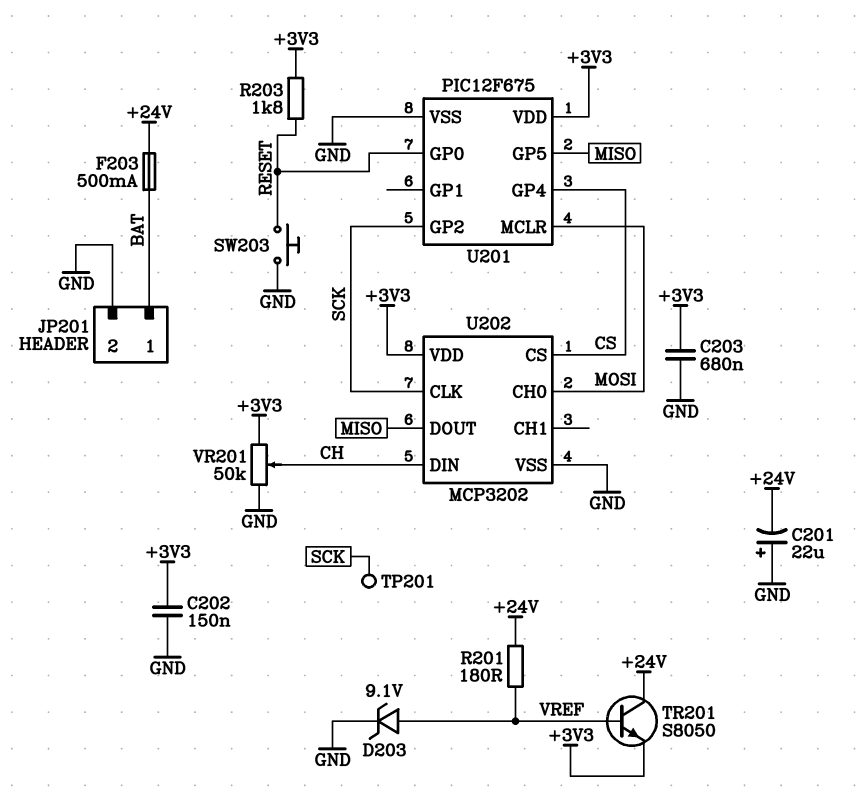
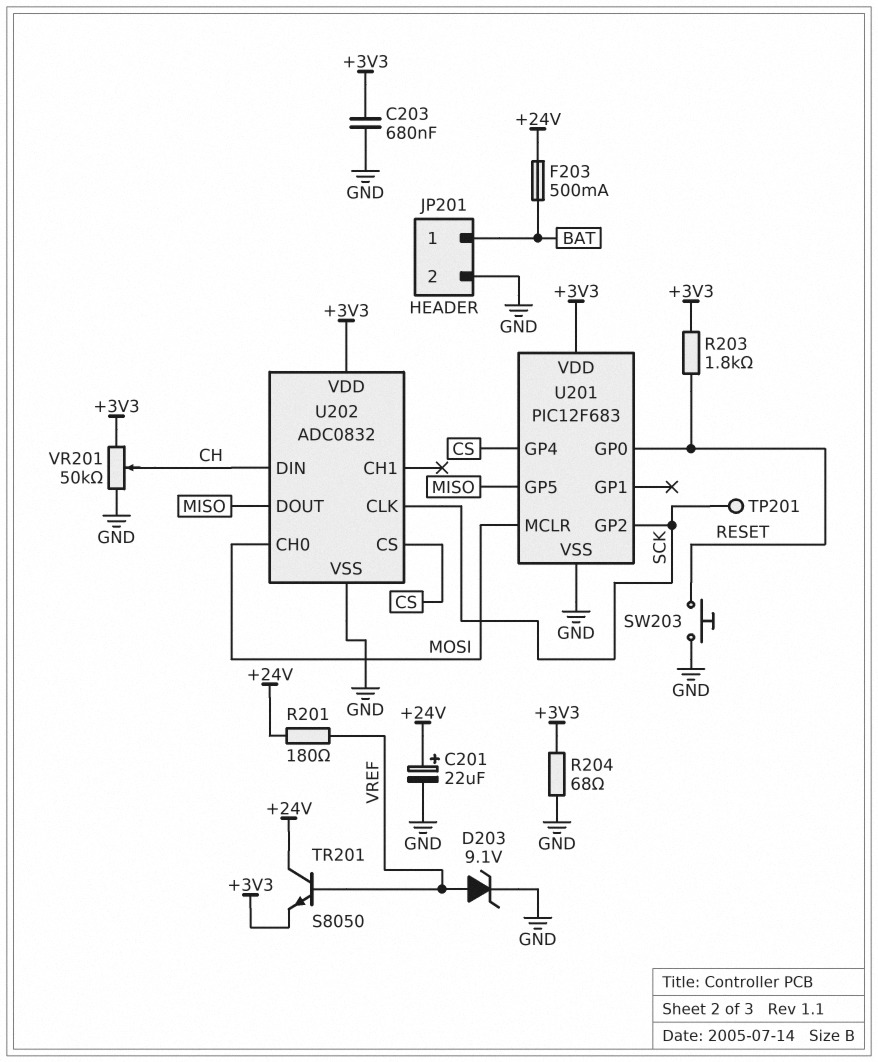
C201: 22uF (plus GND, minus +24V) -> 22uF (plus +24V, minus GND)
C202: 150nF (+3V3, GND) -> none
R204: none -> 68 (+3V3, GND)
U201: PIC12F675 -> PIC12F683
U202: MCP3202 -> ADC0832

